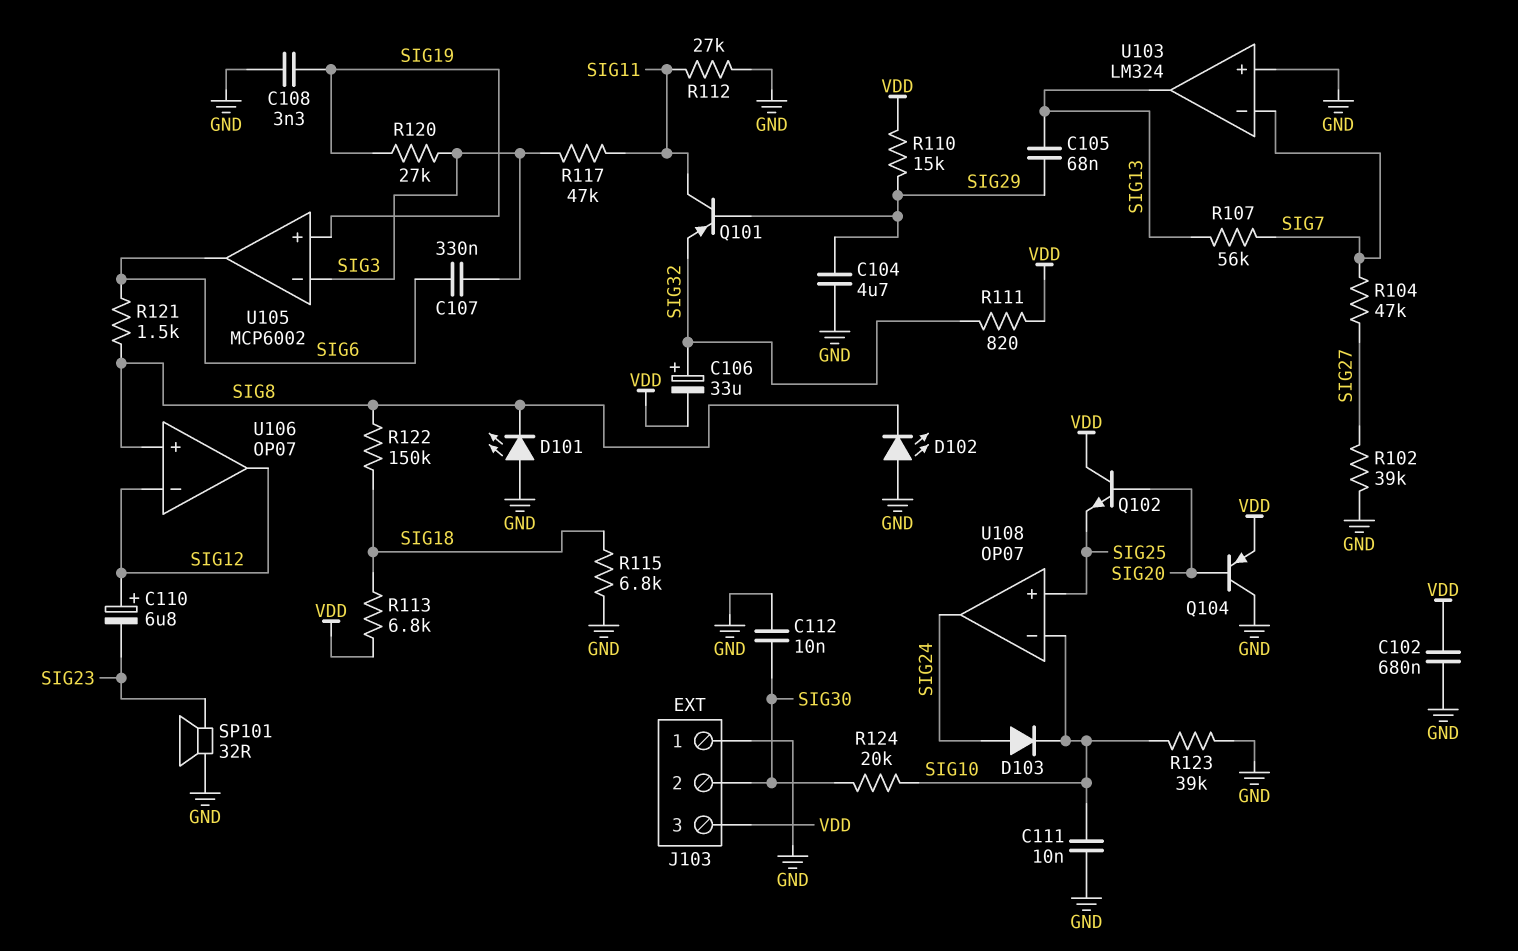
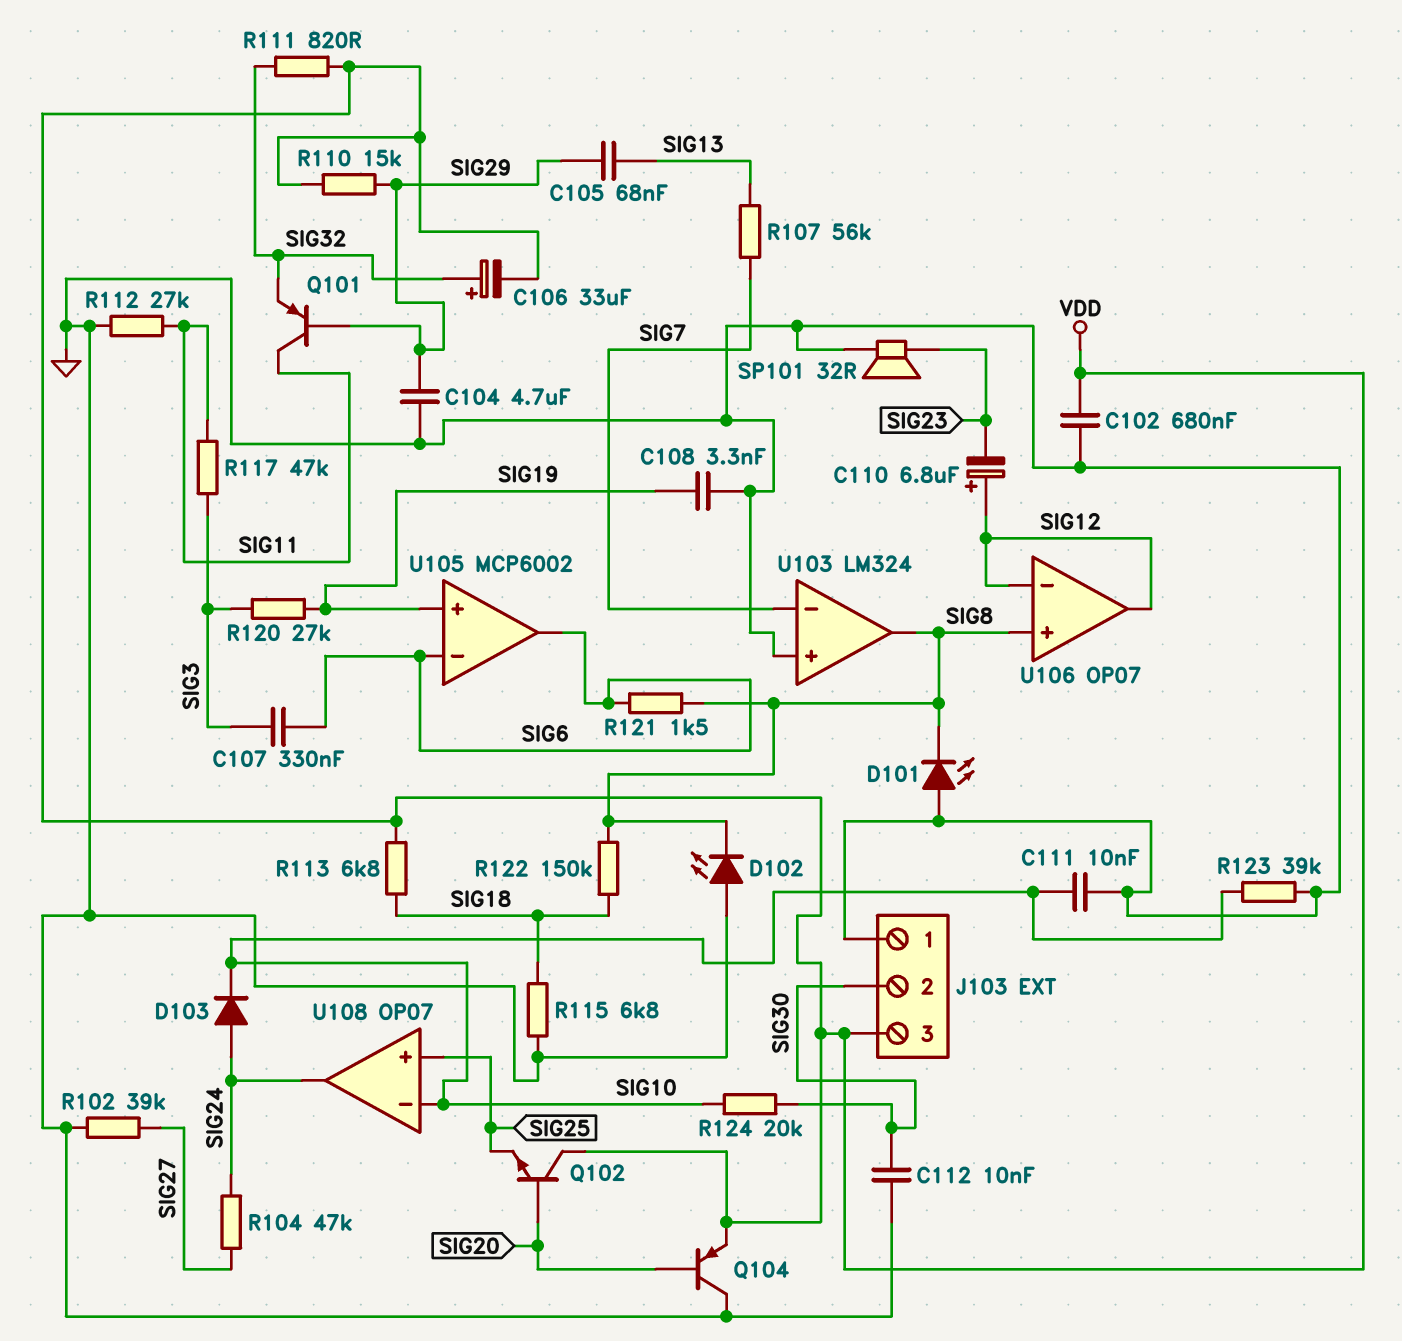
R104: 47k (SIG7, SIG27) -> 47k (SIG24, SIG27)
U103 pin out: SIG13 -> SIG8
U105 pin in-: SIG3 -> SIG6

